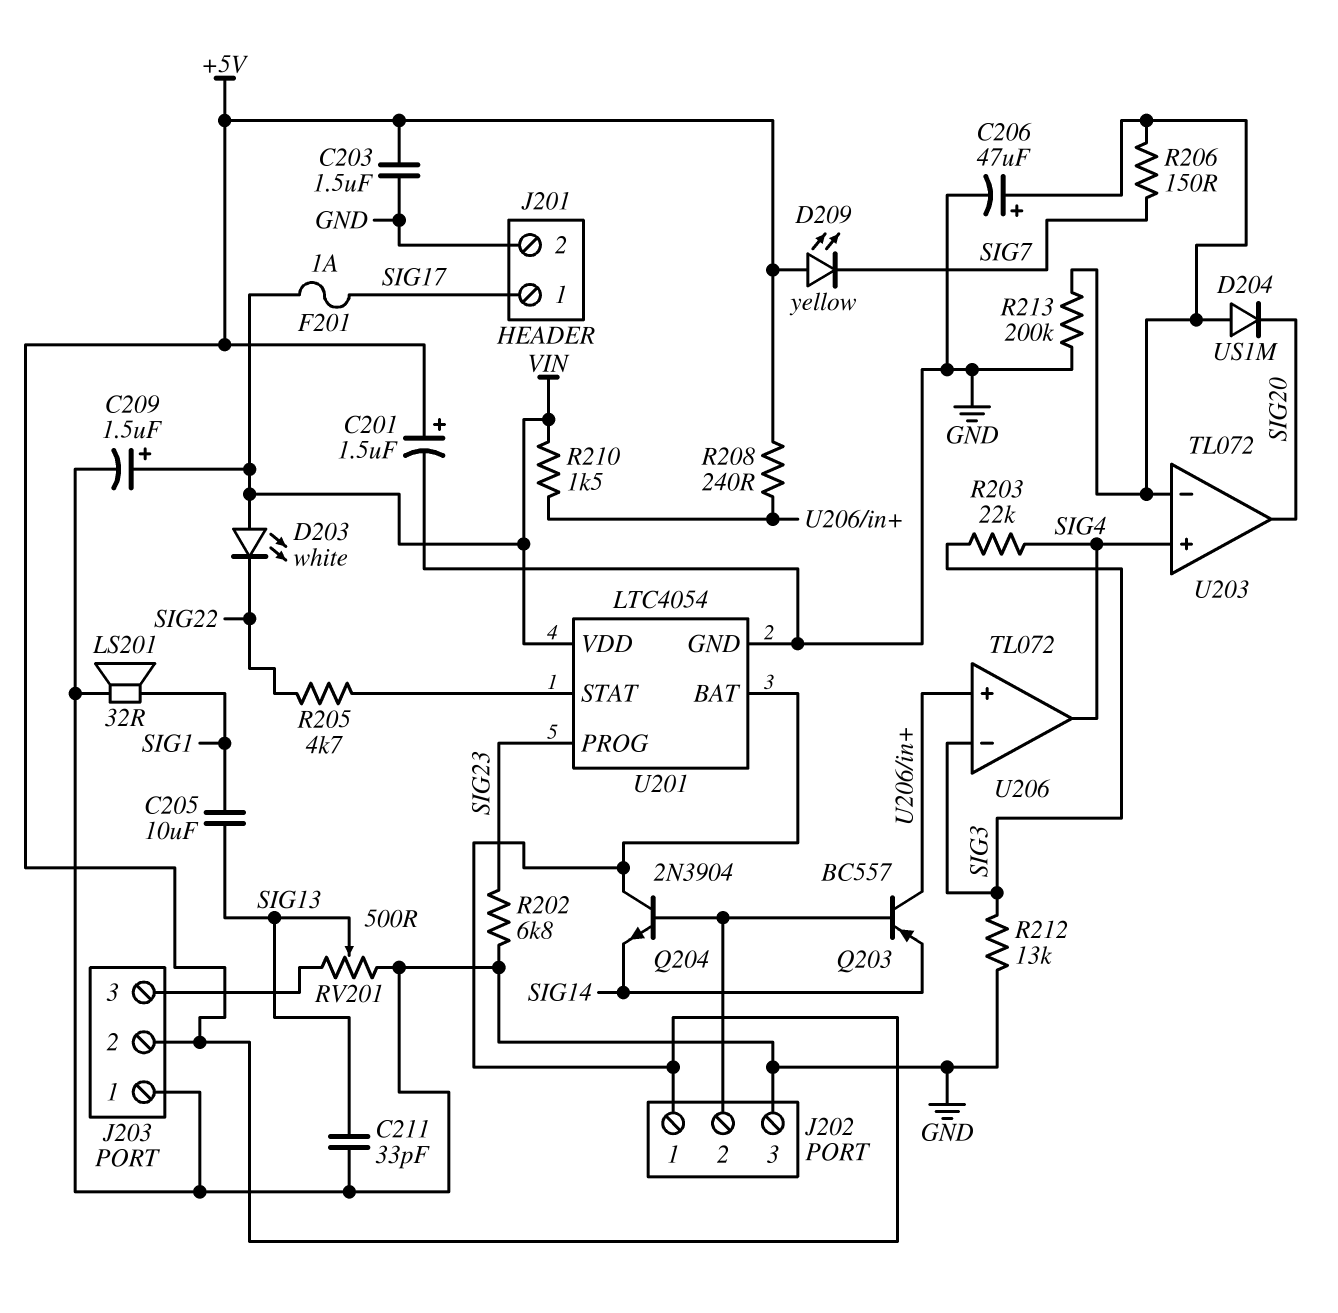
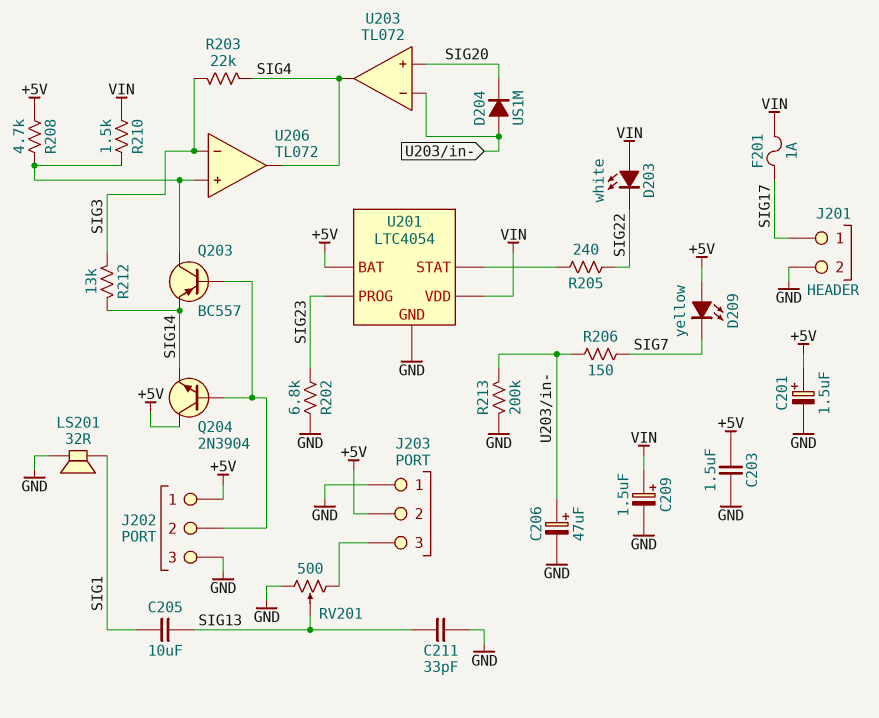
R205: 4.7k (SIG22, U201/STAT) -> 240 (SIG22, U201/STAT)
R208: 240 (+5V, U206/in+) -> 4.7k (+5V, U206/in+)
R212: 13k (GND, SIG3) -> 13k (SIG3, SIG14)
U203 pin in+: SIG4 -> SIG20
U203 pin out: SIG20 -> SIG4

